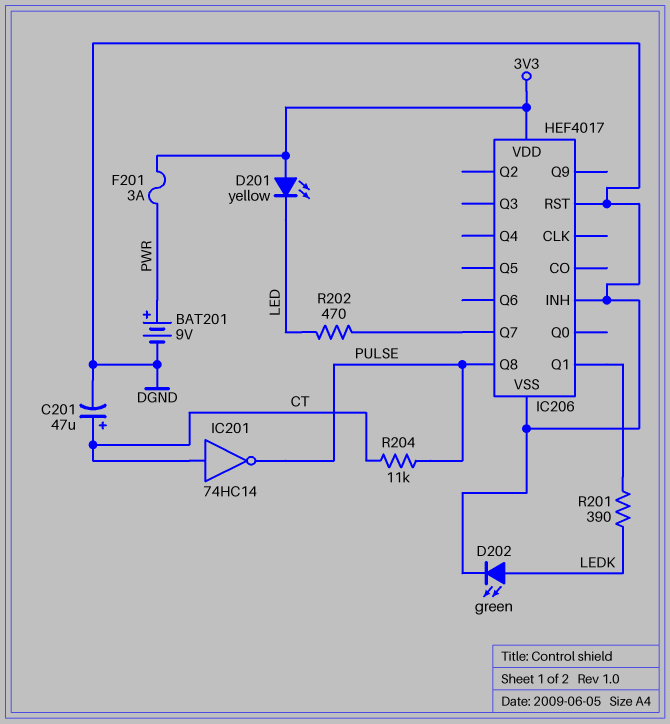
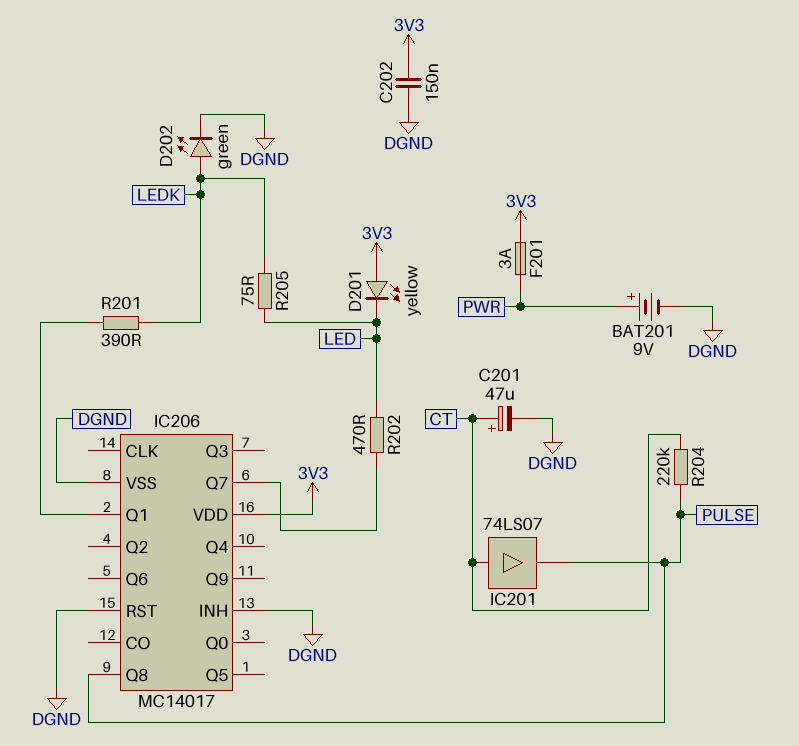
C202: none -> 150nF (3V3, DGND)
IC201: NOT 74HC14 (in CT, out PULSE) -> buffer 74LS07 (in CT, out PULSE)
IC206: HEF4017 -> MC14017
R204: 11k (CT, PULSE) -> 220k (CT, PULSE)
R205: none -> 75 (LED, LEDK)

